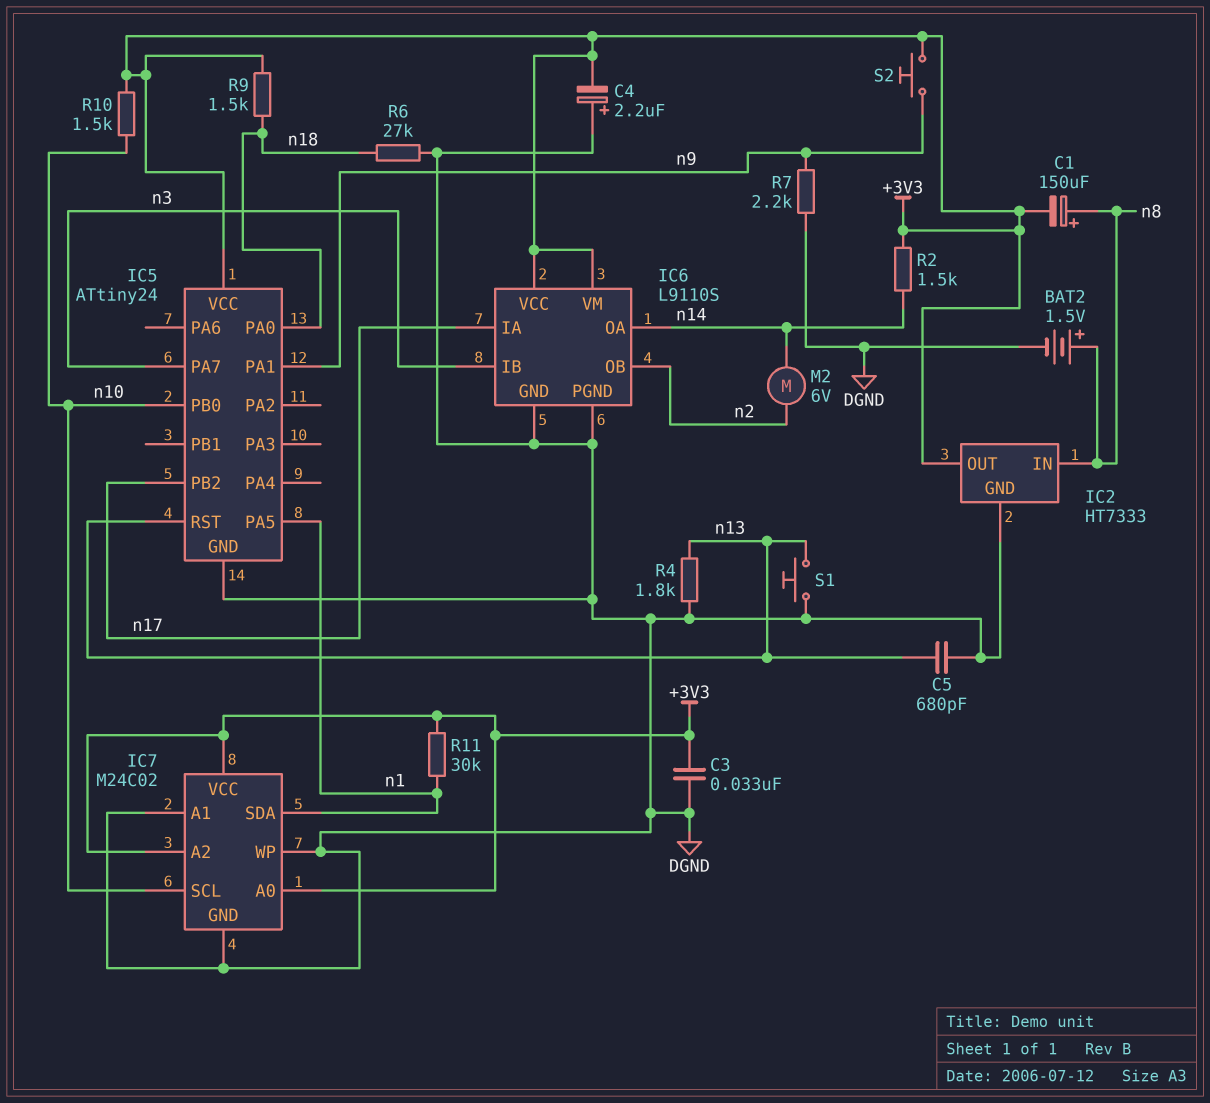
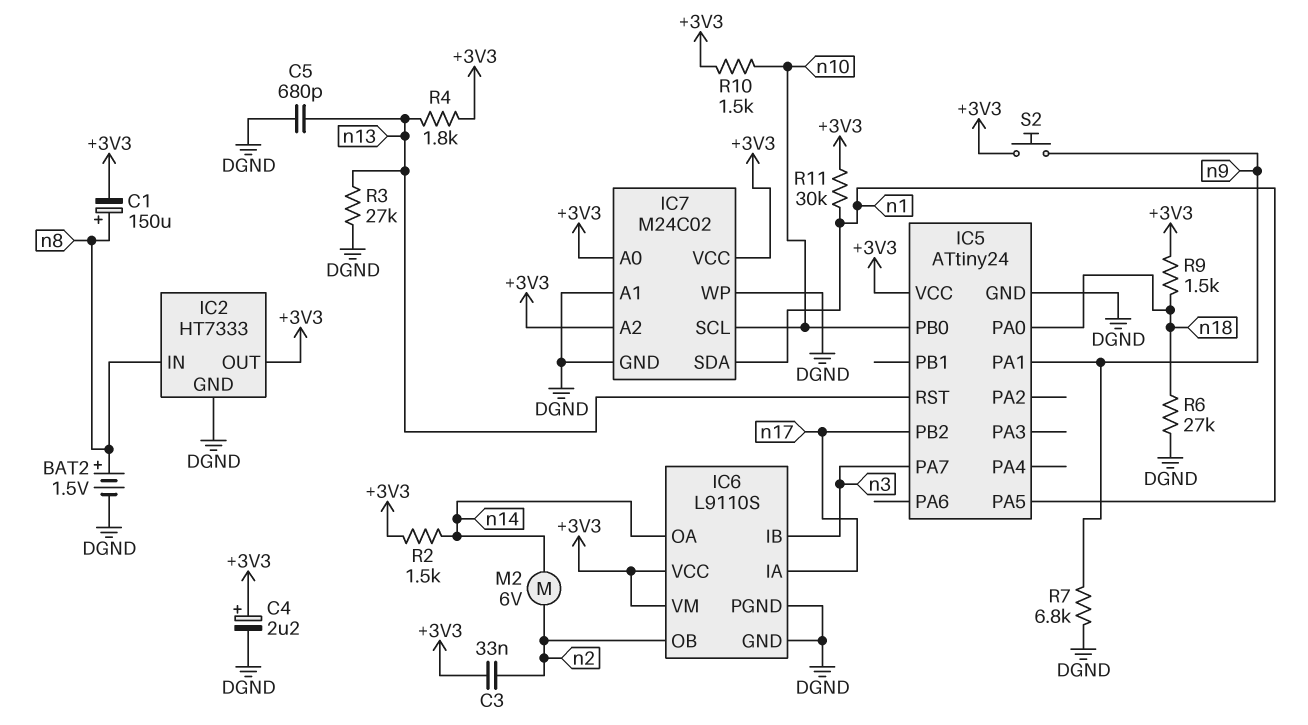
C3: 33nF (+3V3, DGND) -> 33nF (+3V3, n2)
C4: 2.2uF (plus DGND, minus +3V3) -> 2.2uF (plus +3V3, minus DGND)
R3: none -> 27k (DGND, n13)
R4: 1.8k (DGND, n13) -> 1.8k (+3V3, n13)
R7: 2.2k (DGND, n9) -> 6.8k (DGND, n9)
S1: button (DGND, n13) -> none

